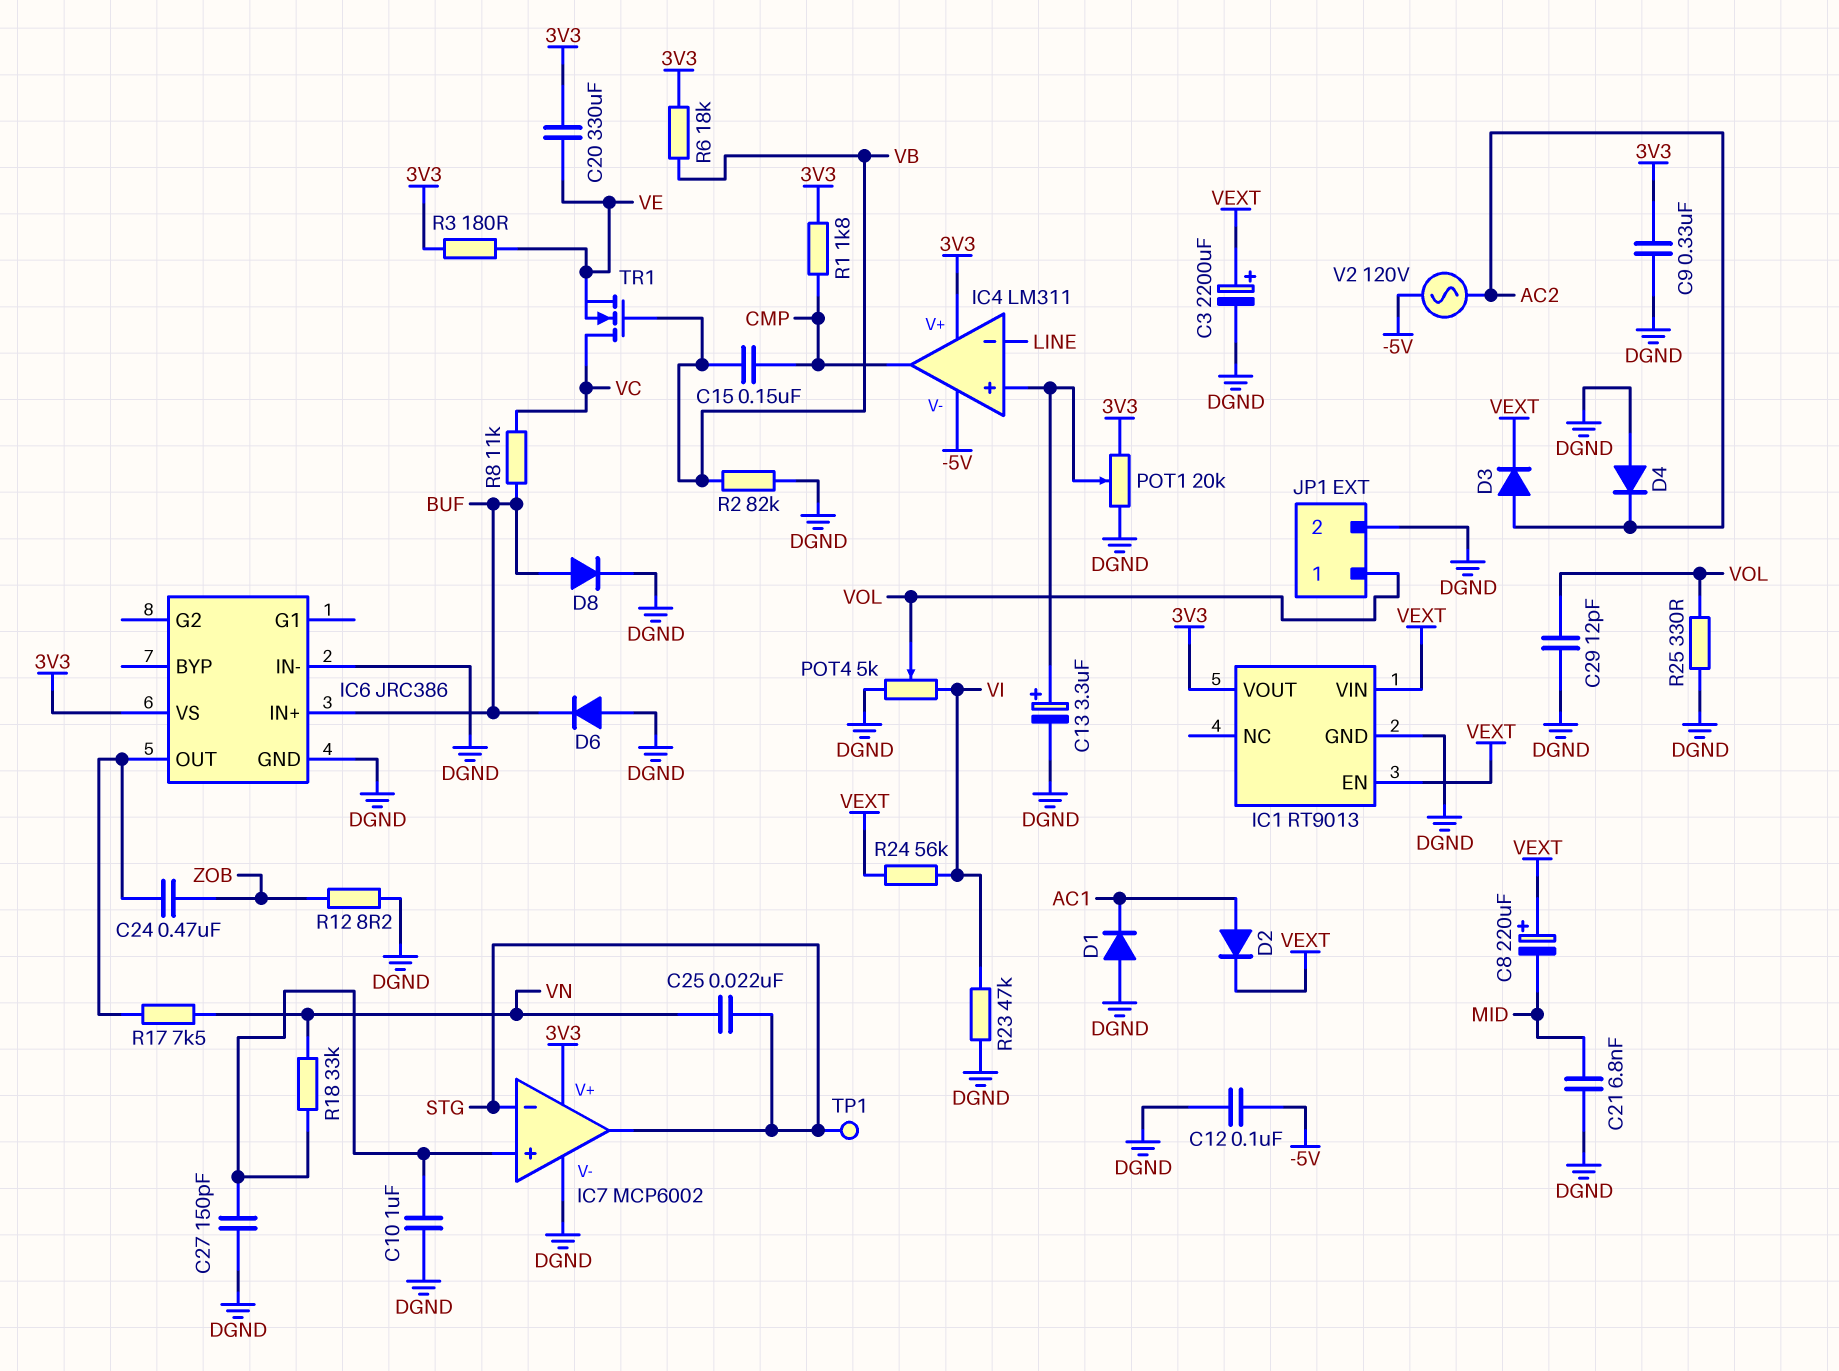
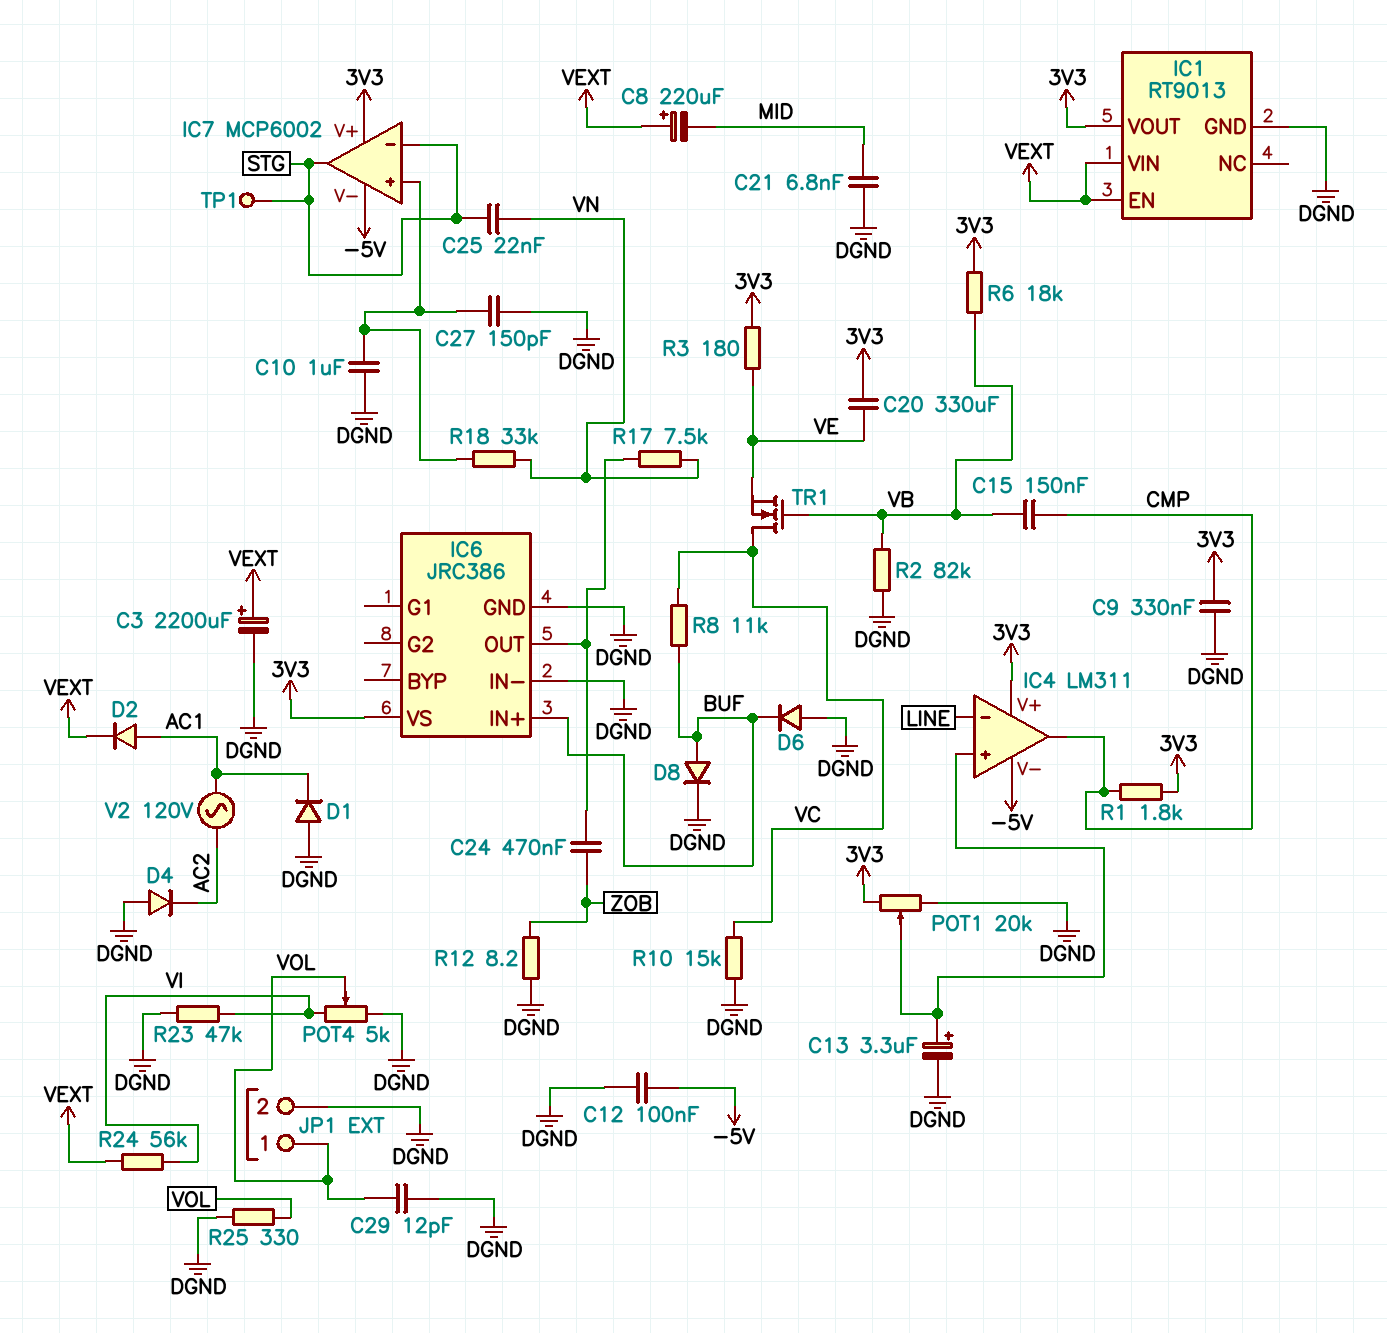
D3: diode (A AC2, K VEXT) -> none
IC7 pin V-: DGND -> -5V
R10: none -> 15k (DGND, VC)
V2: AC 120V (-5V, AC2) -> AC 120V (AC1, AC2)

